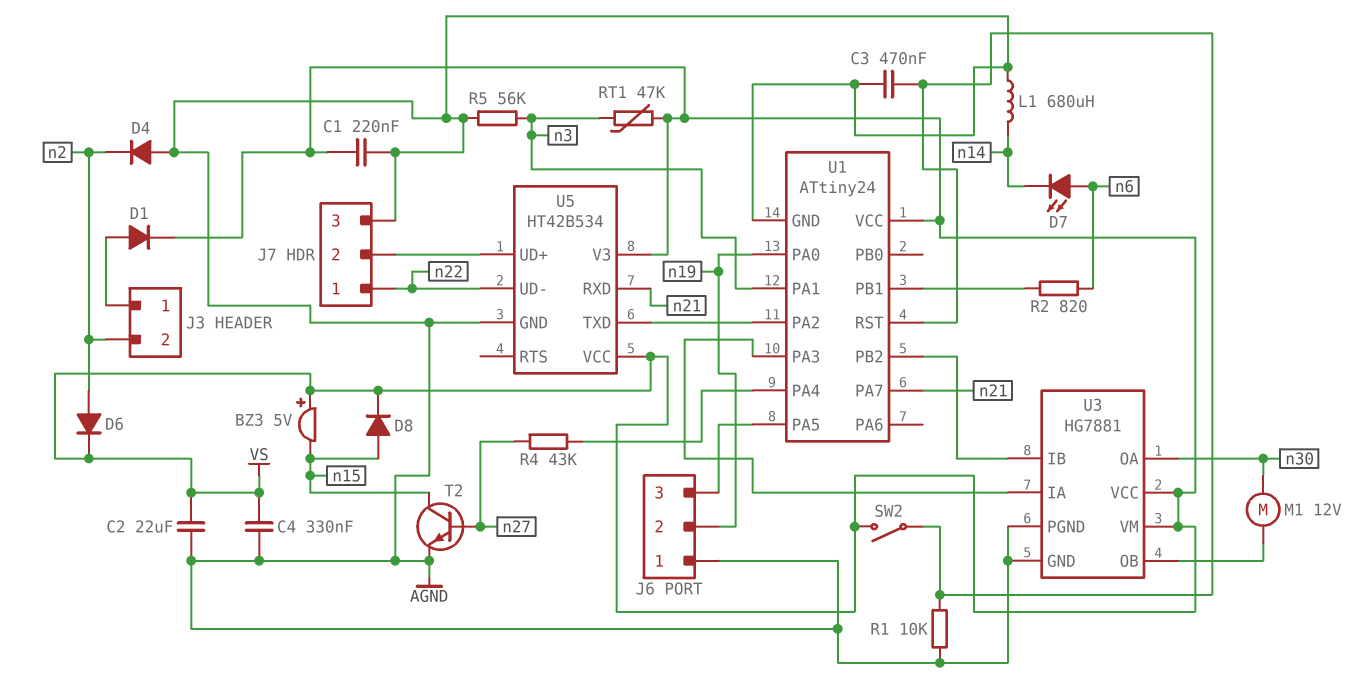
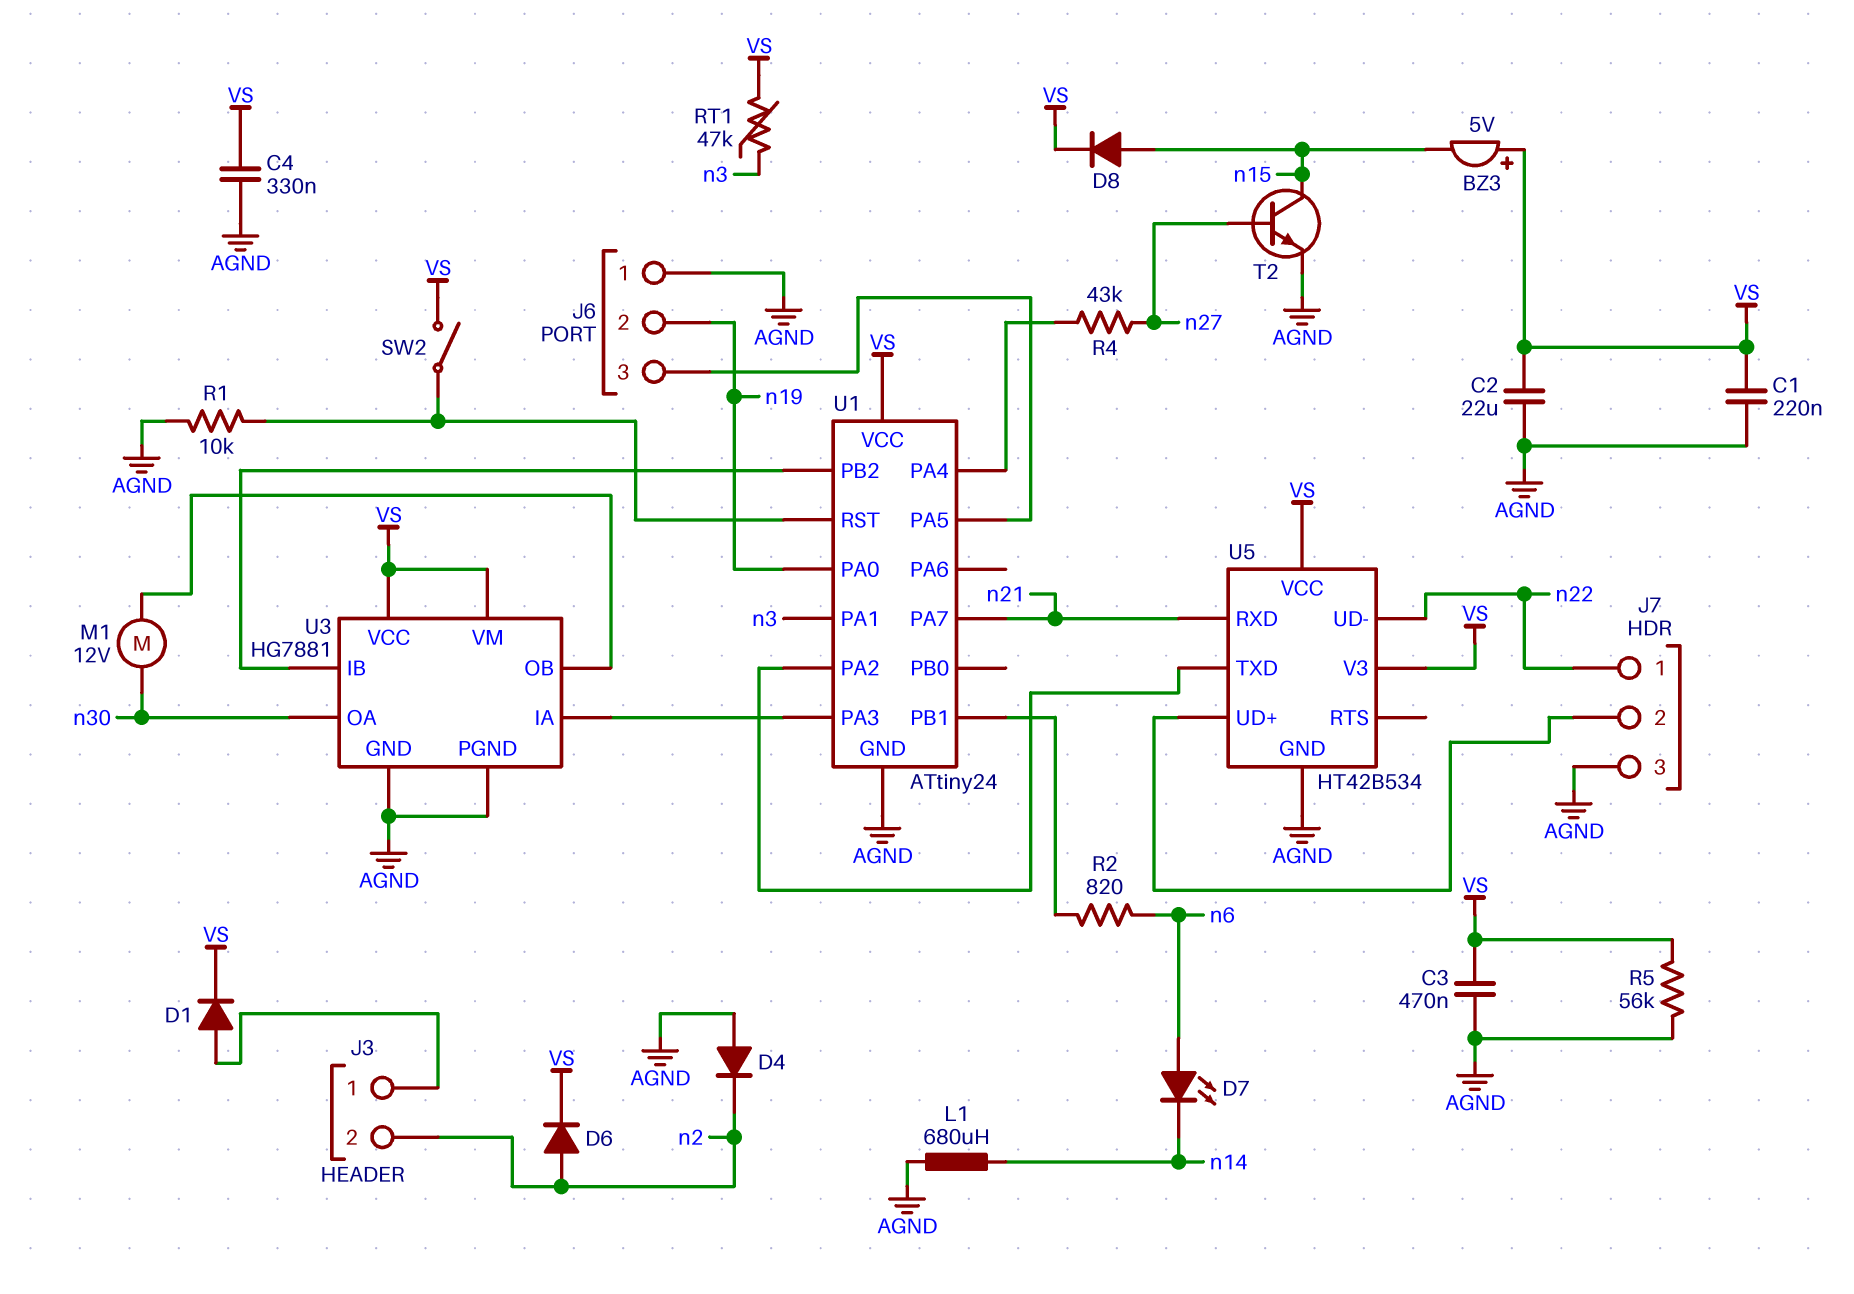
C3: 470nF (AGND, U1/RST) -> 470nF (AGND, VS)
R5: 56k (AGND, n3) -> 56k (AGND, VS)

